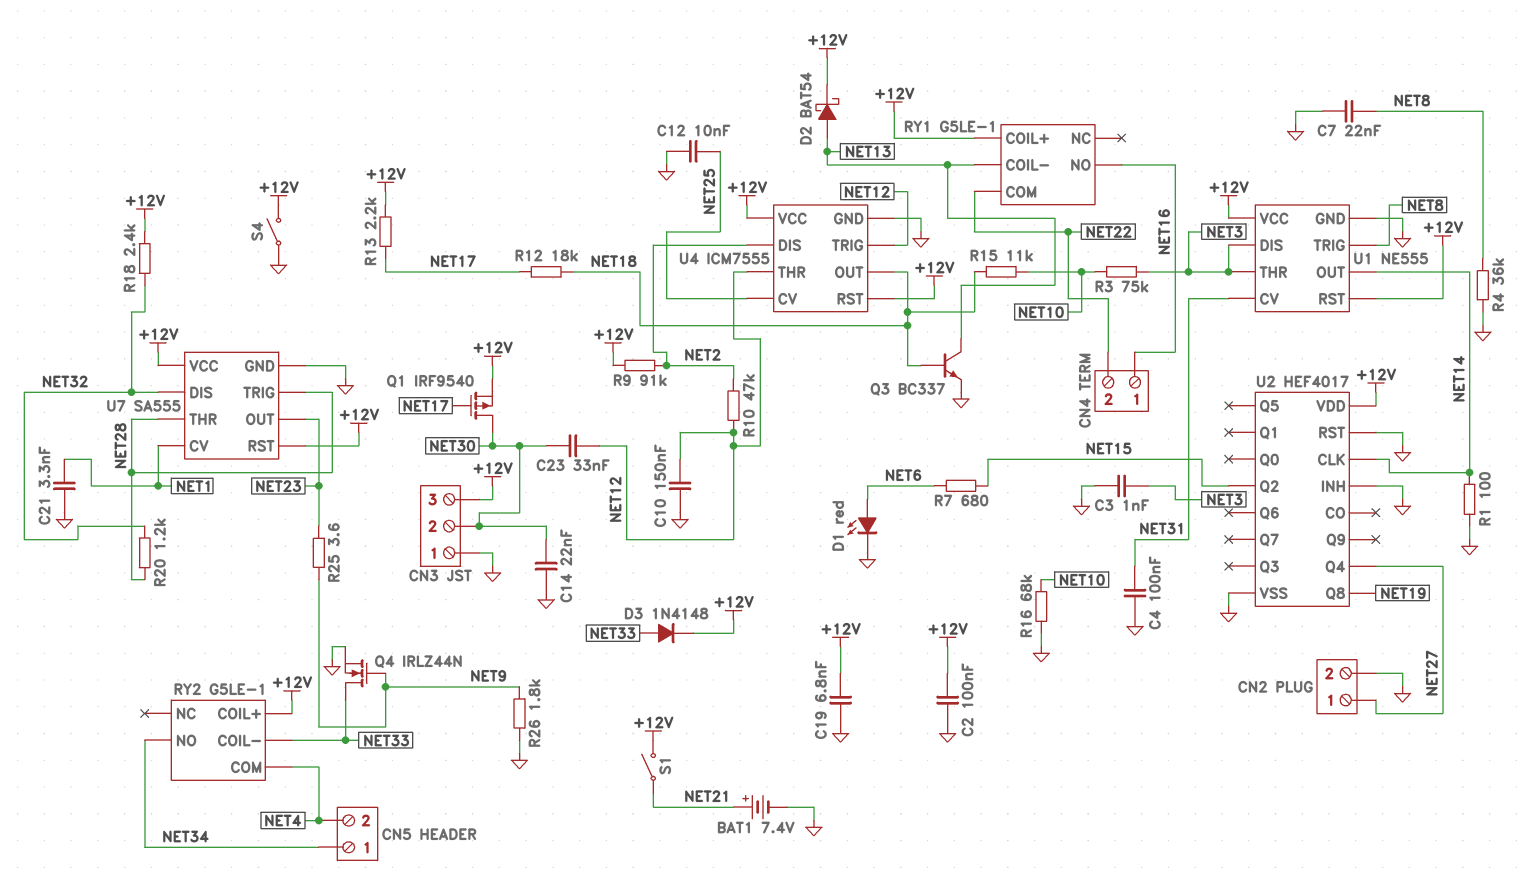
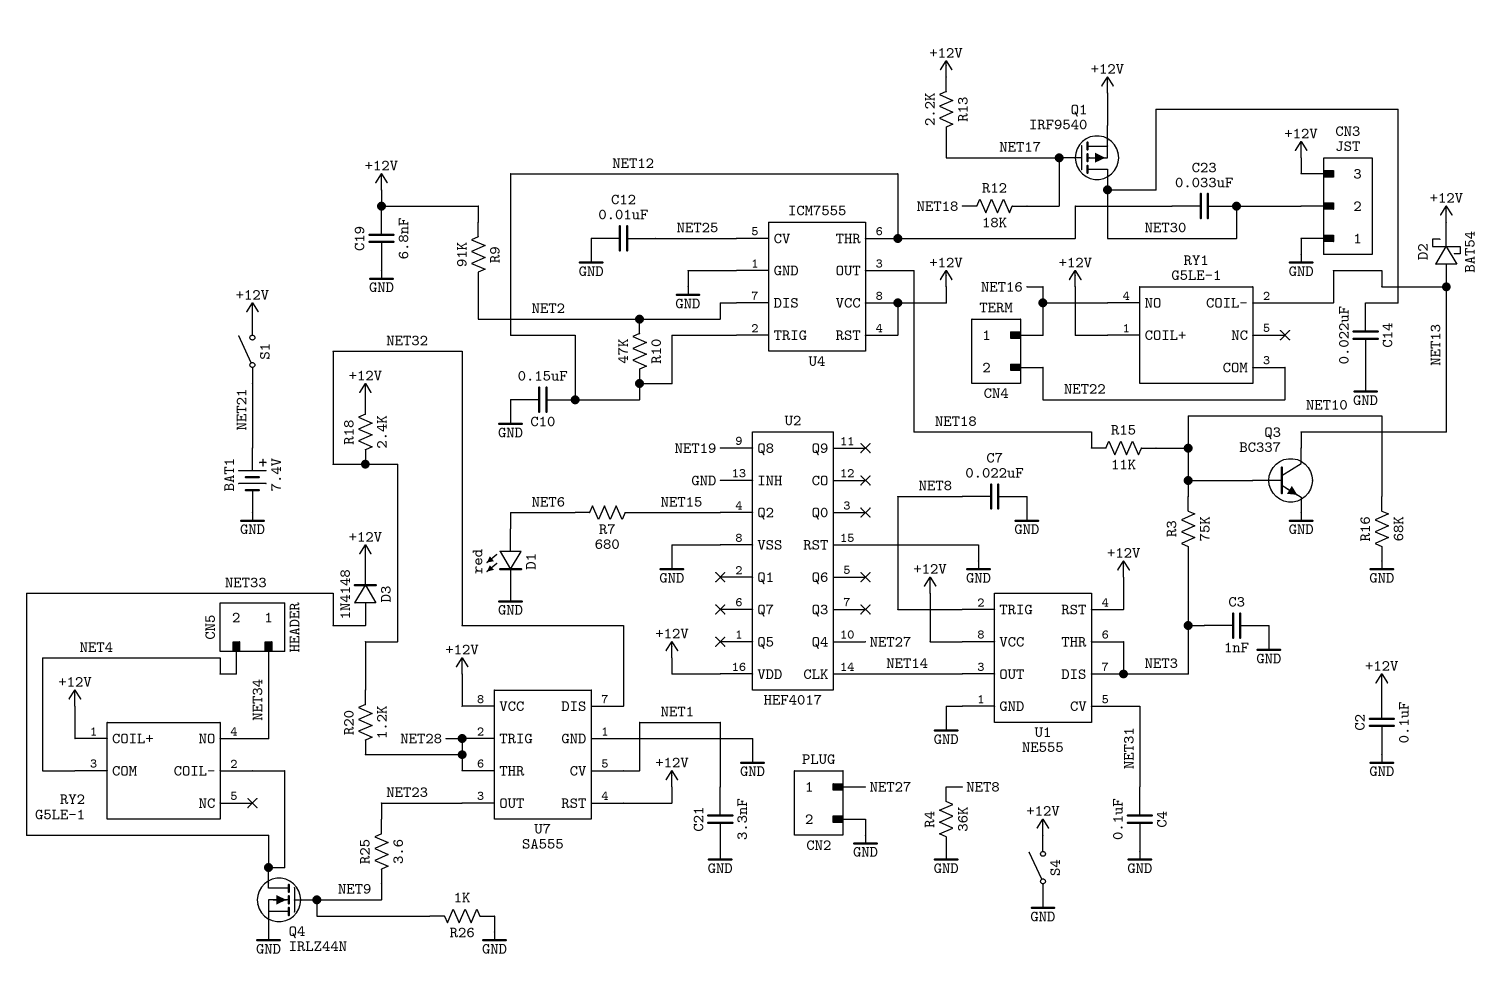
Q3: NPN BC337 (B NET18, C NET13, E GND) -> NPN BC337 (B NET10, C NET13, E GND)
R1: 100 (GND, NET14) -> none
R26: 1.8k (GND, NET9) -> 1k (GND, NET9)

